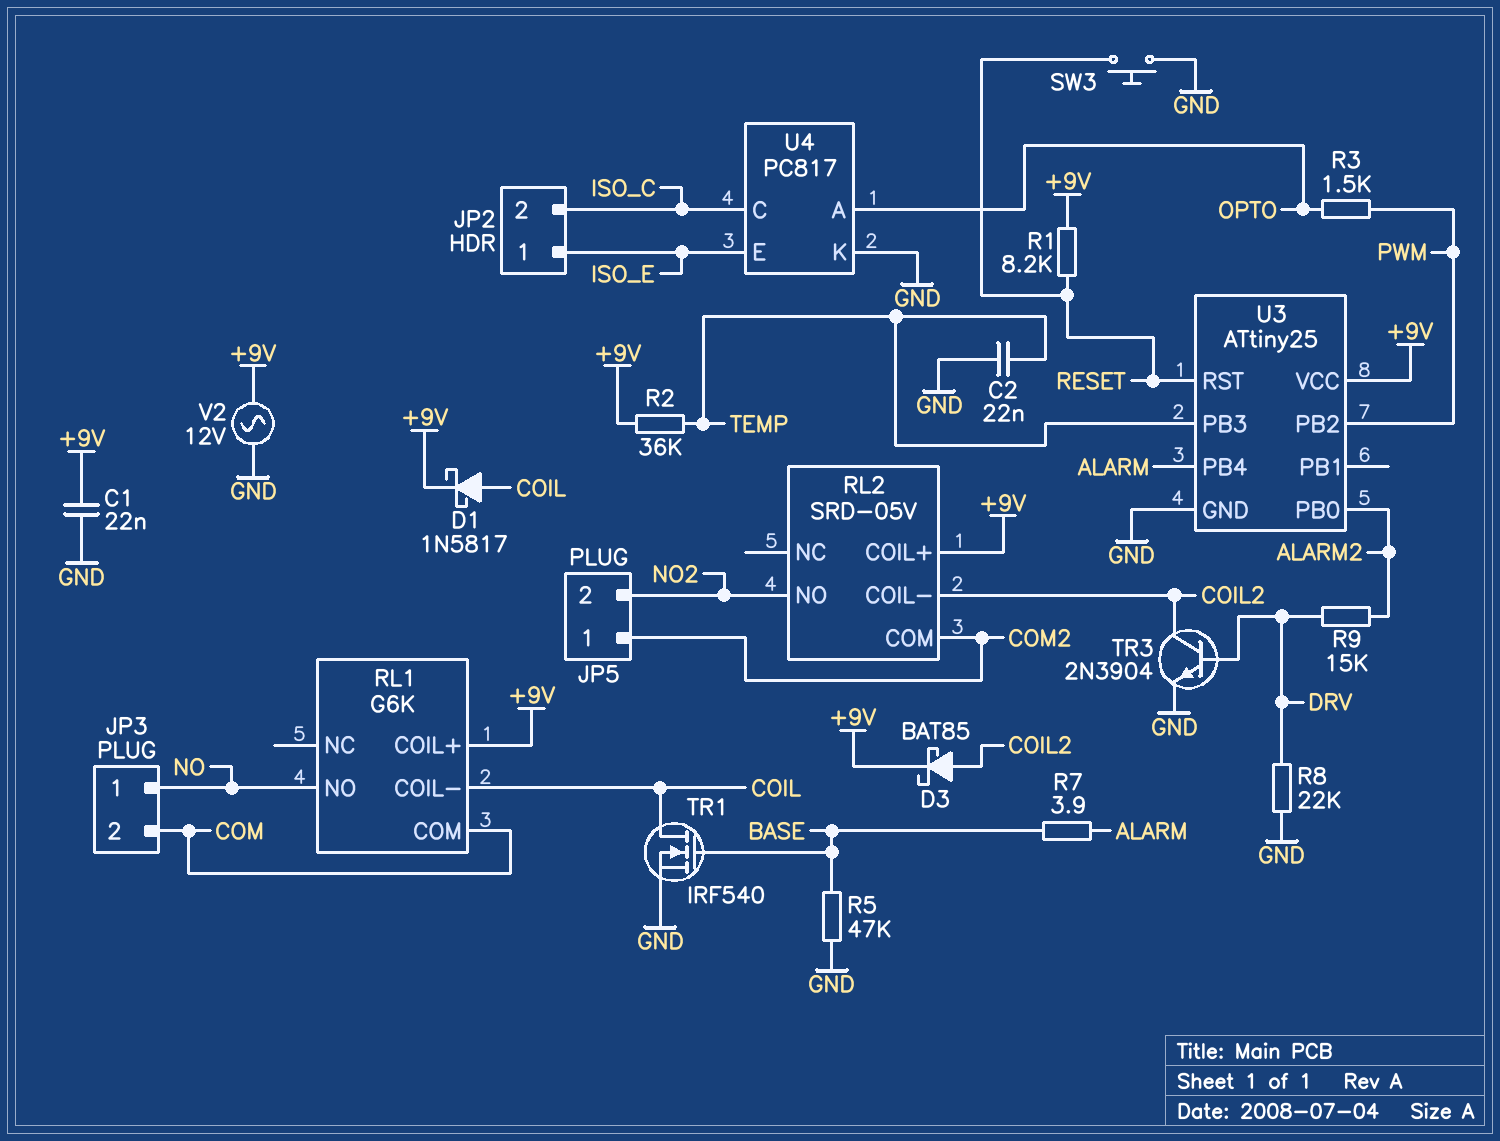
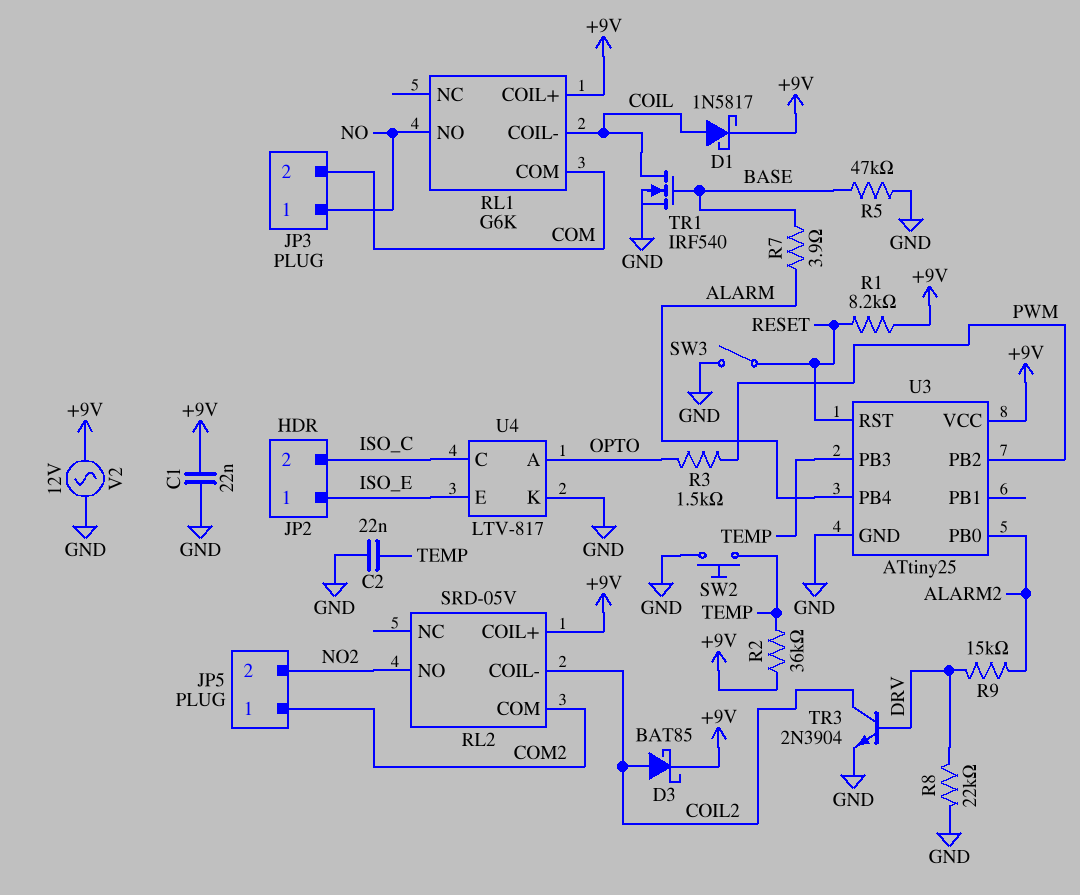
SW2: none -> button (GND, TEMP)
SW3: button (GND, RESET) -> switch (GND, RESET)
U4: PC817 -> LTV-817

